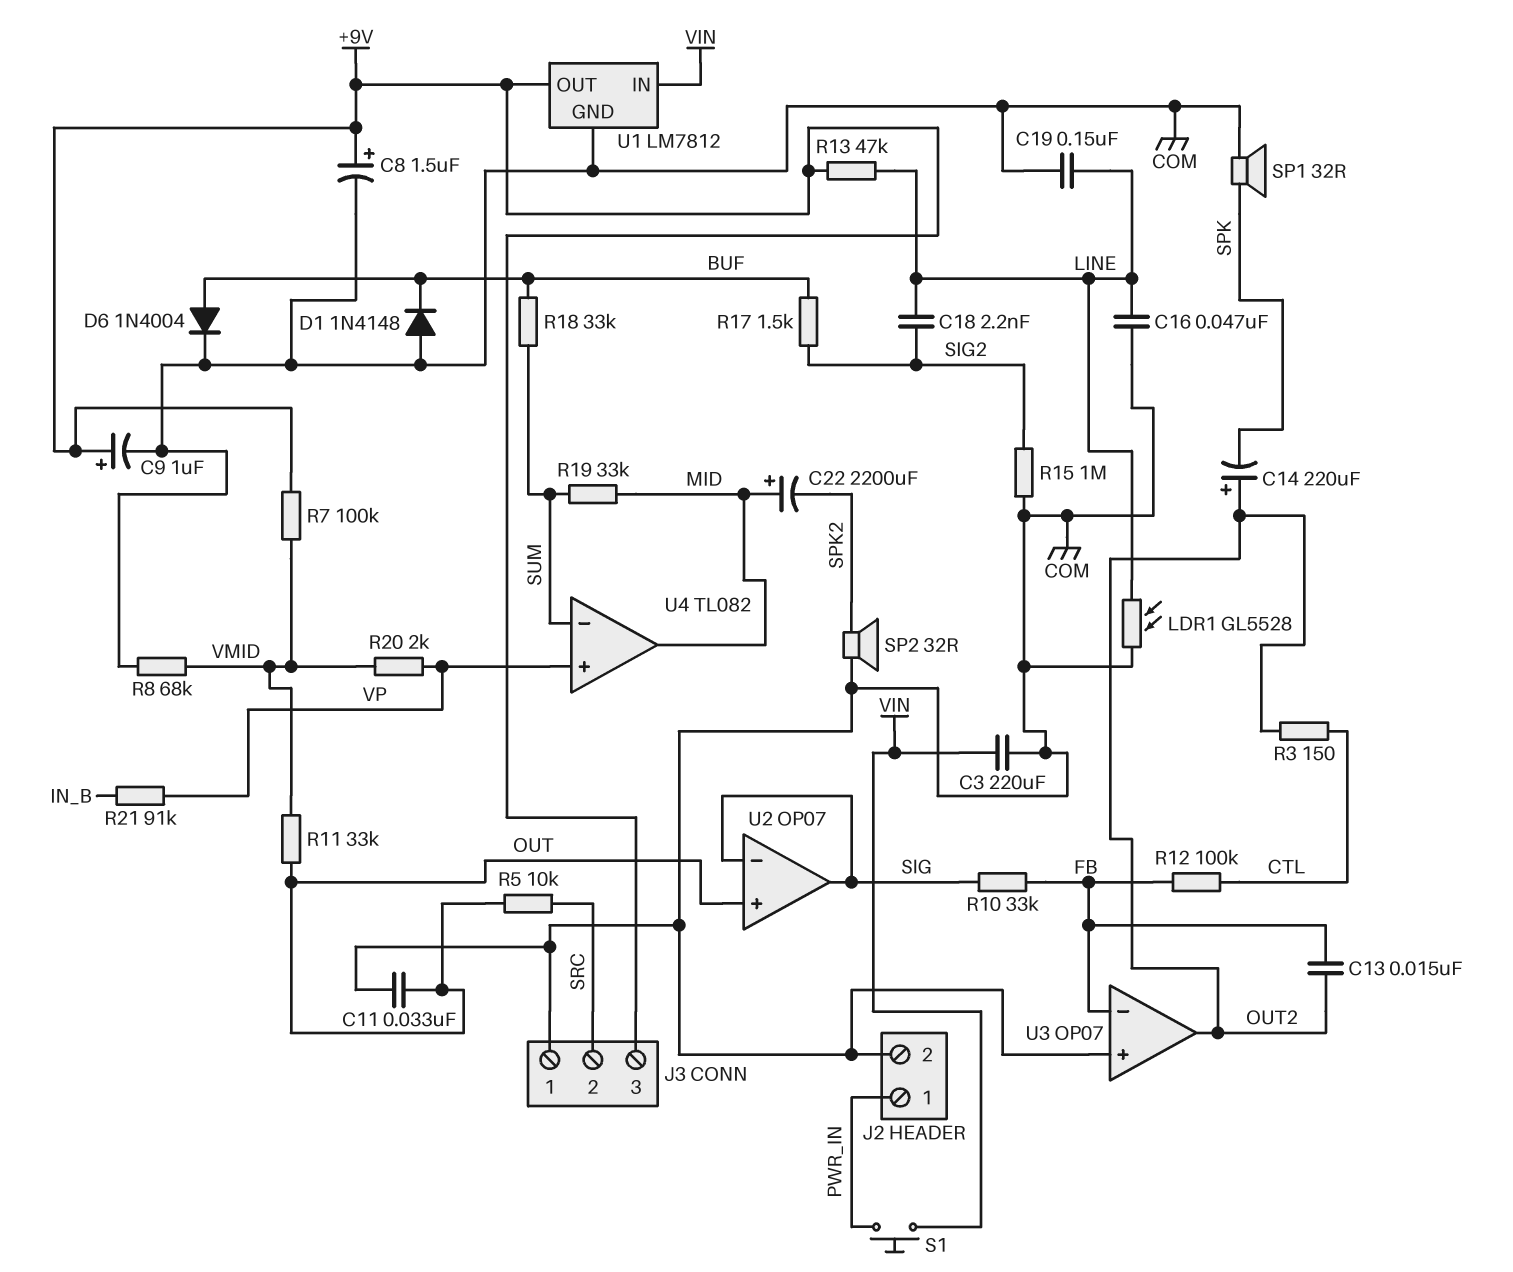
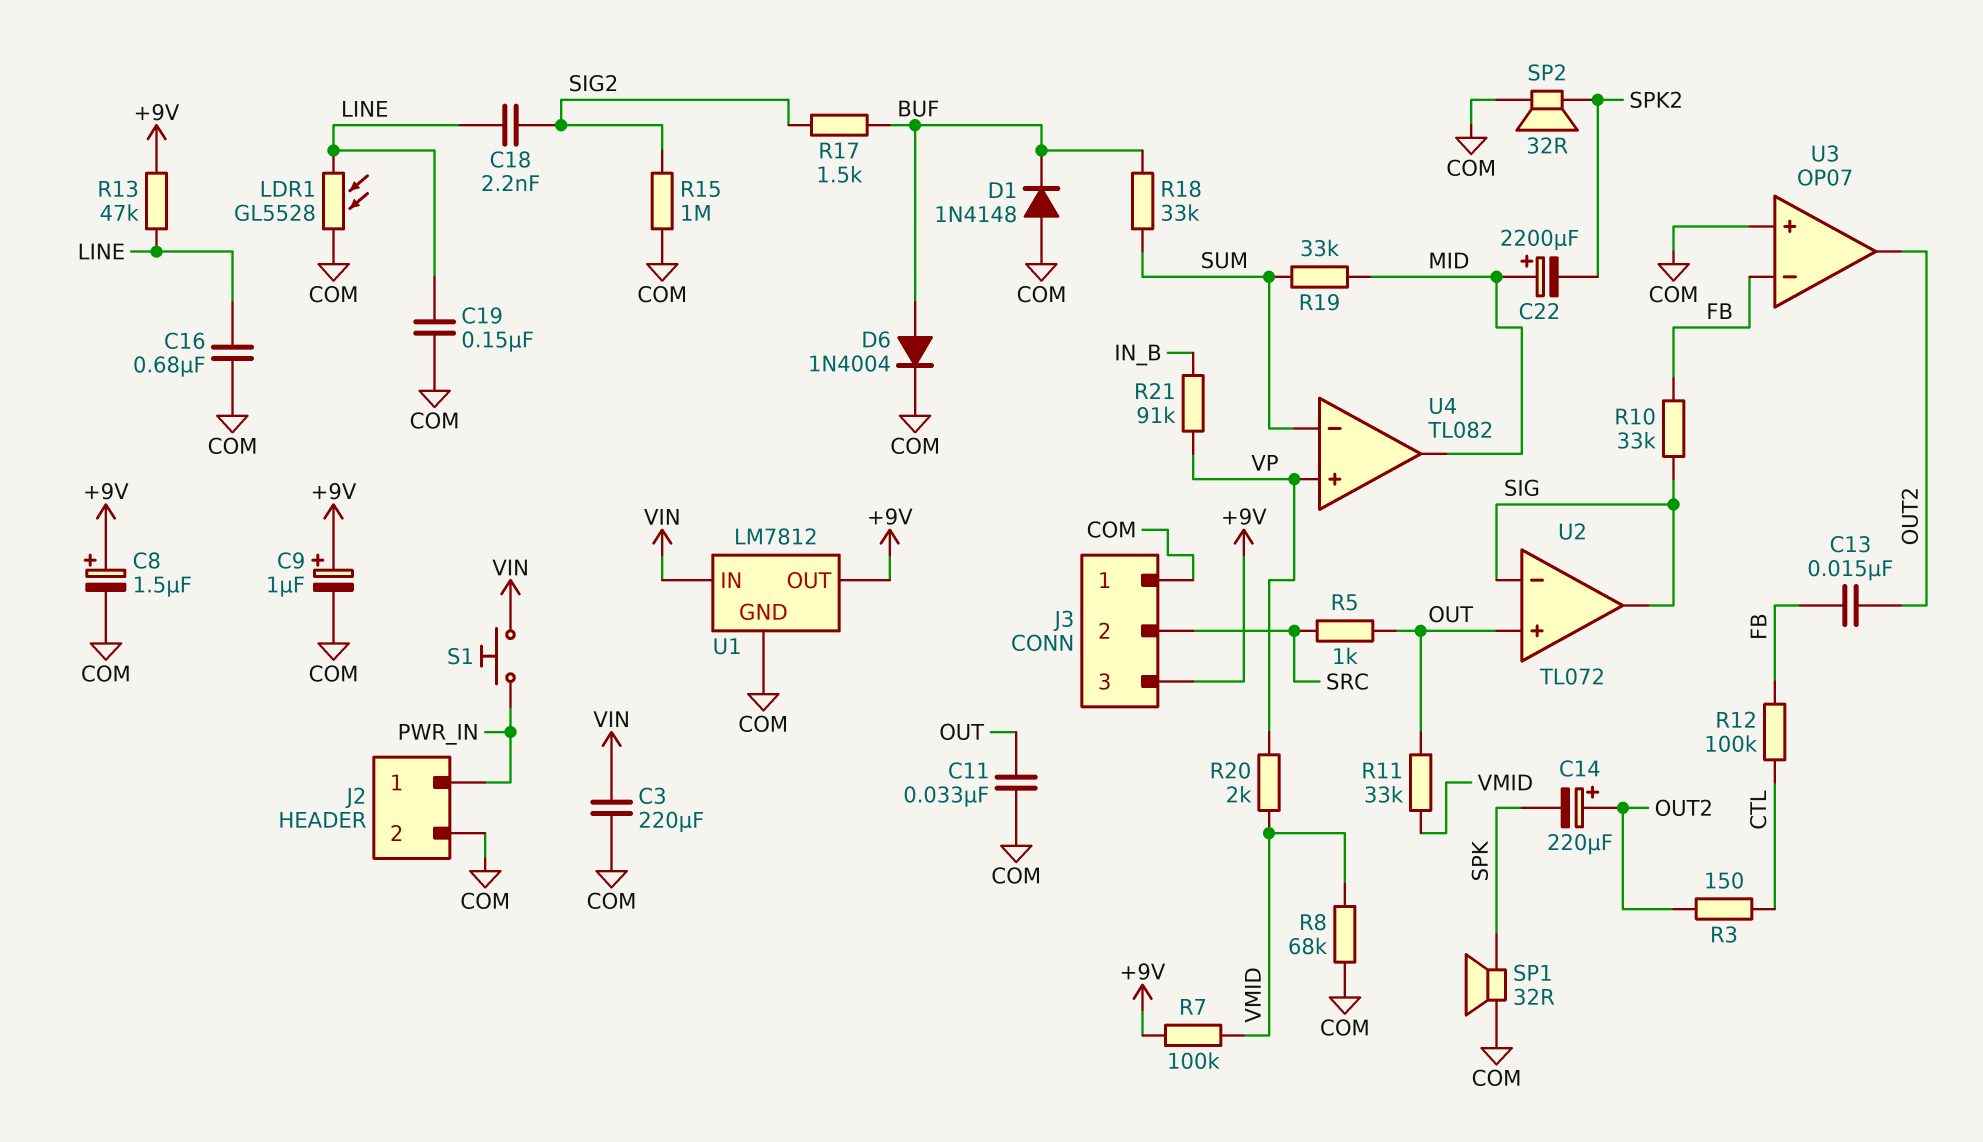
C16: 47nF (COM, LINE) -> 680nF (COM, LINE)
R5: 10k (OUT, SRC) -> 1k (OUT, SRC)
U2: OP07 -> TL072

